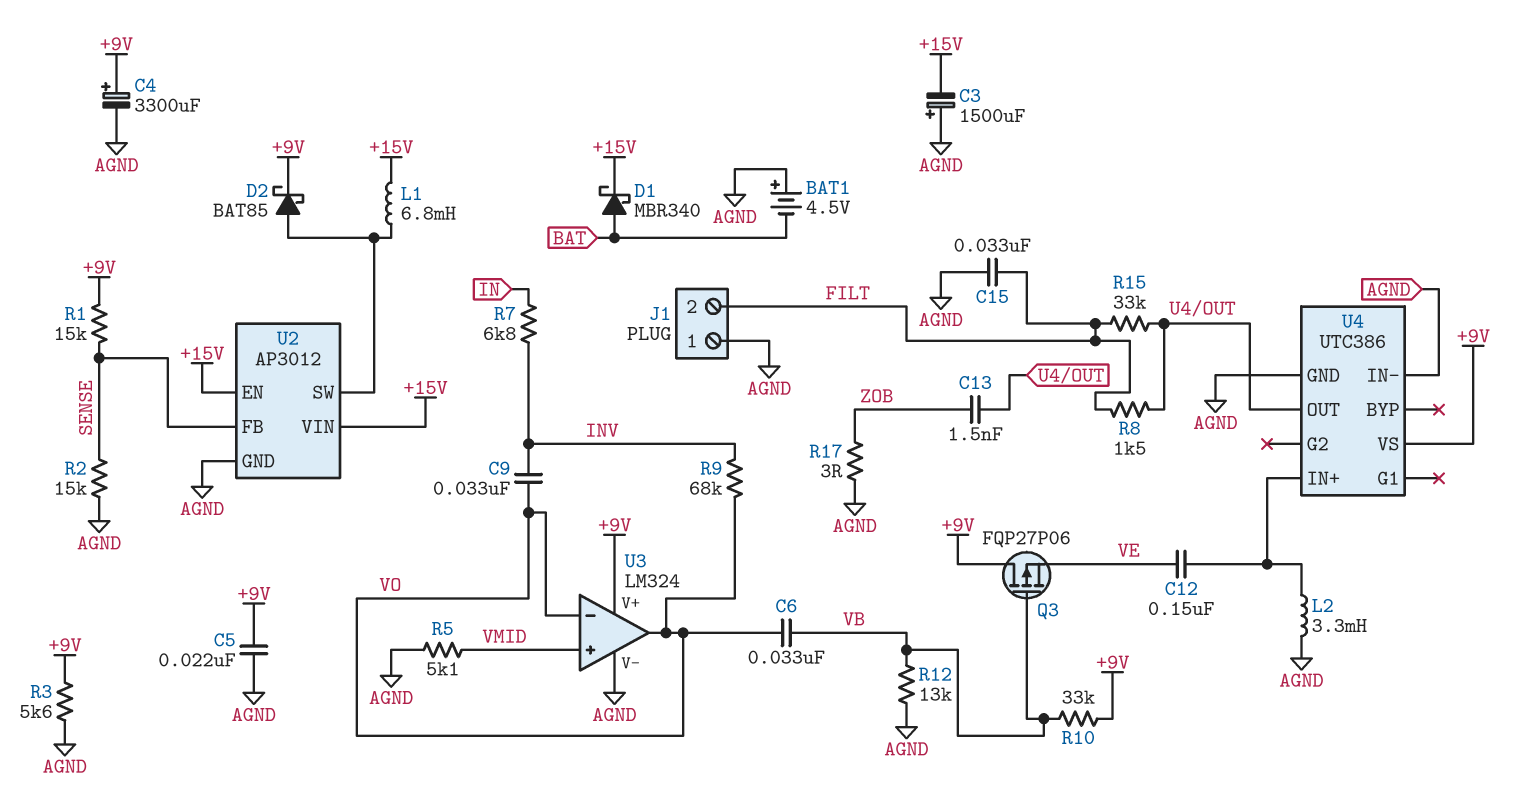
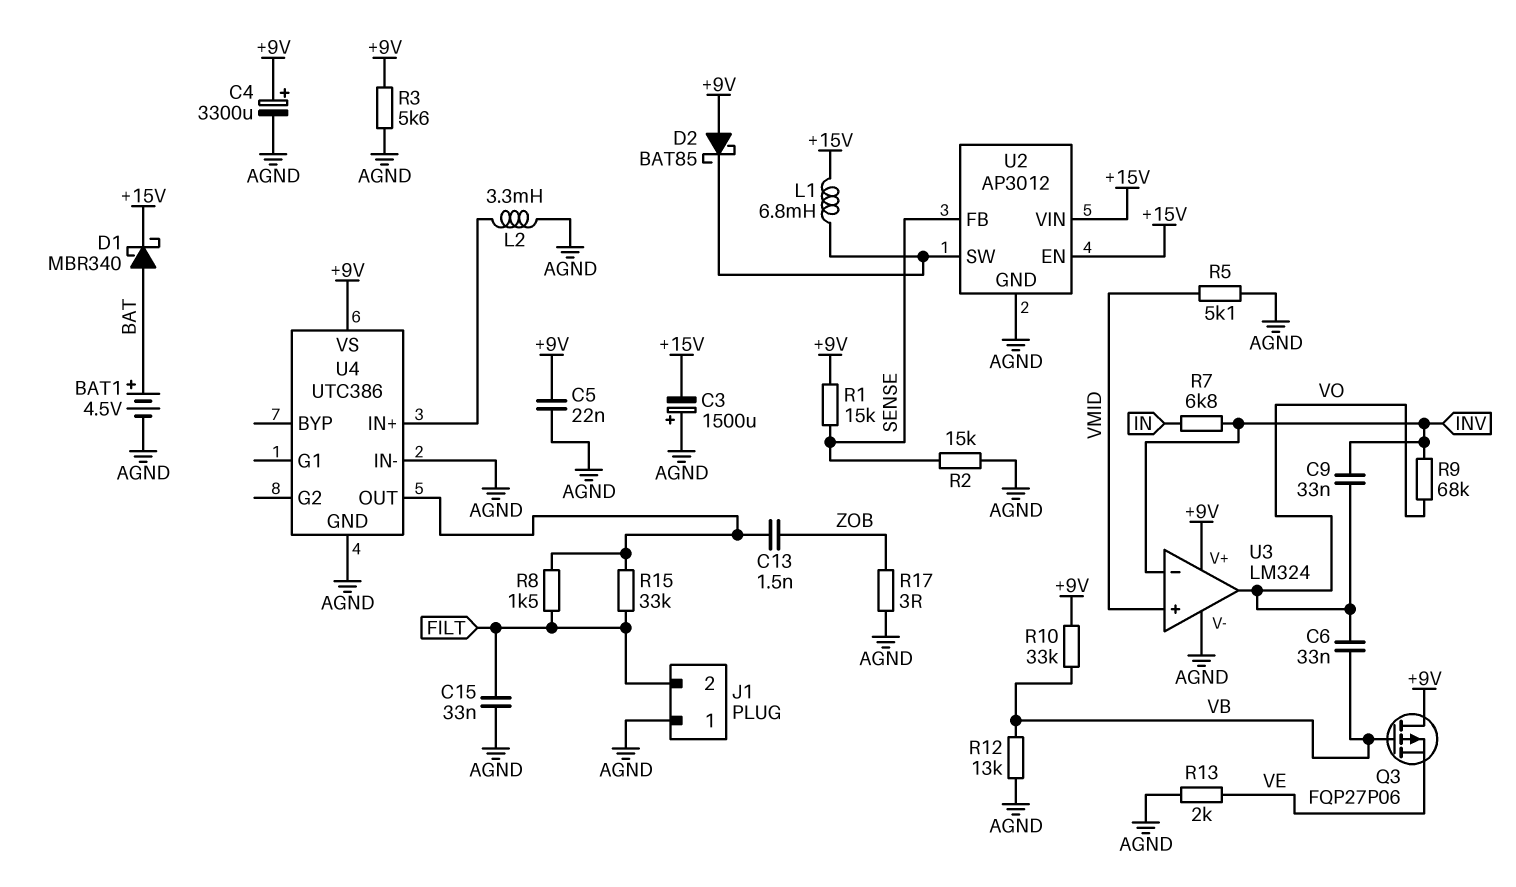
BAT1: 4.5V (plus AGND, minus BAT) -> 4.5V (plus BAT, minus AGND)
C12: 150nF (U4/IN+, VE) -> none
D2: schottky BAT85 (A U2/SW, K +9V) -> schottky BAT85 (A +9V, K U2/SW)
R13: none -> 2k (AGND, VE)
U3 pin in-: VO -> INV

